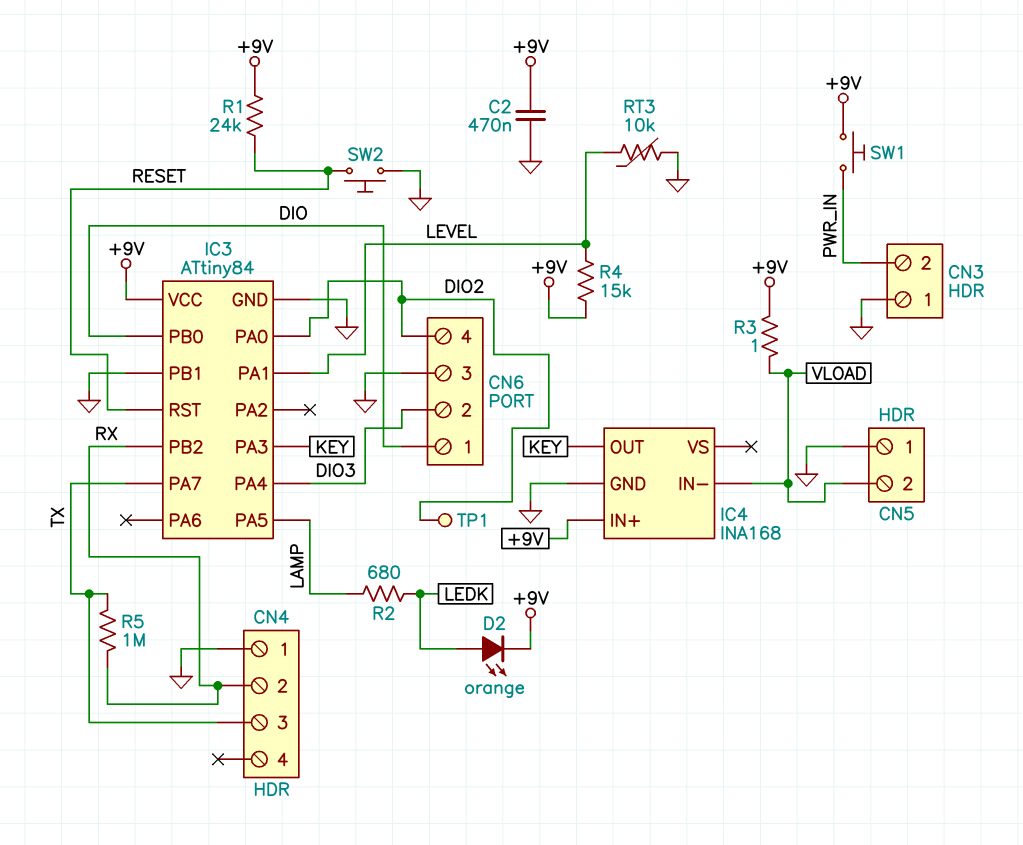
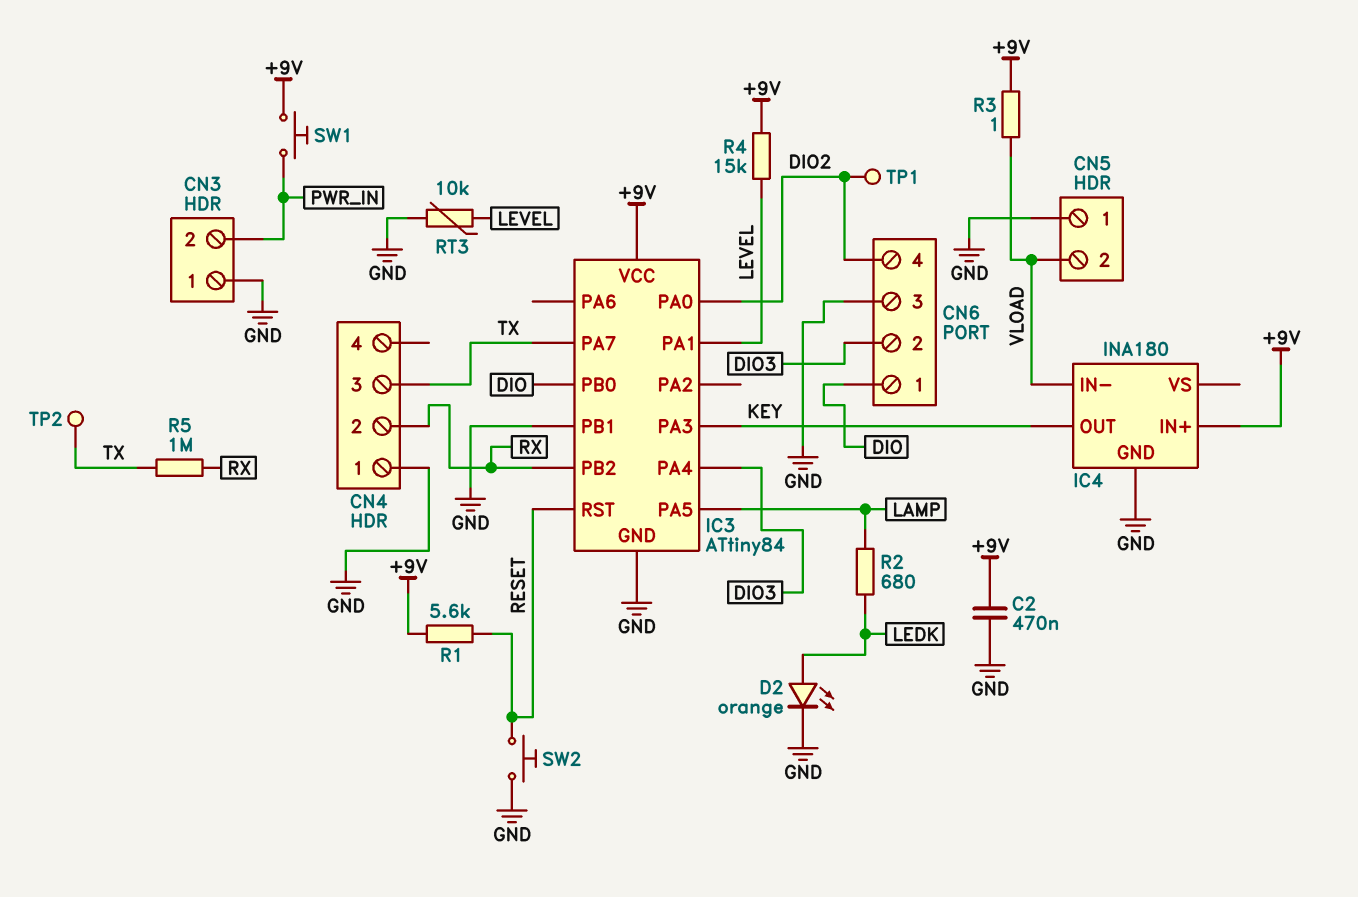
D2: LED orange (A LEDK, K +9V) -> LED orange (A LEDK, K GND)
IC4: INA168 -> INA180
R1: 24k (+9V, RESET) -> 5.6k (+9V, RESET)
TP2: none -> test point (TX)

